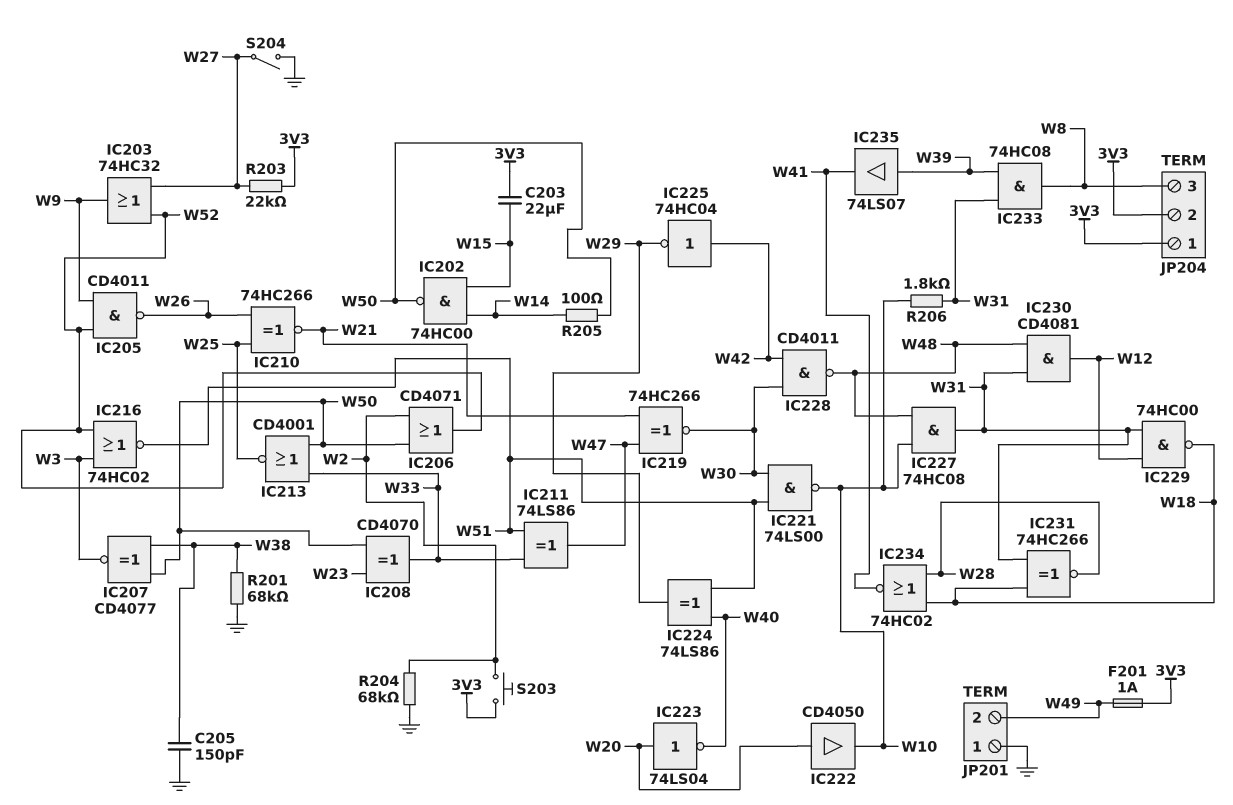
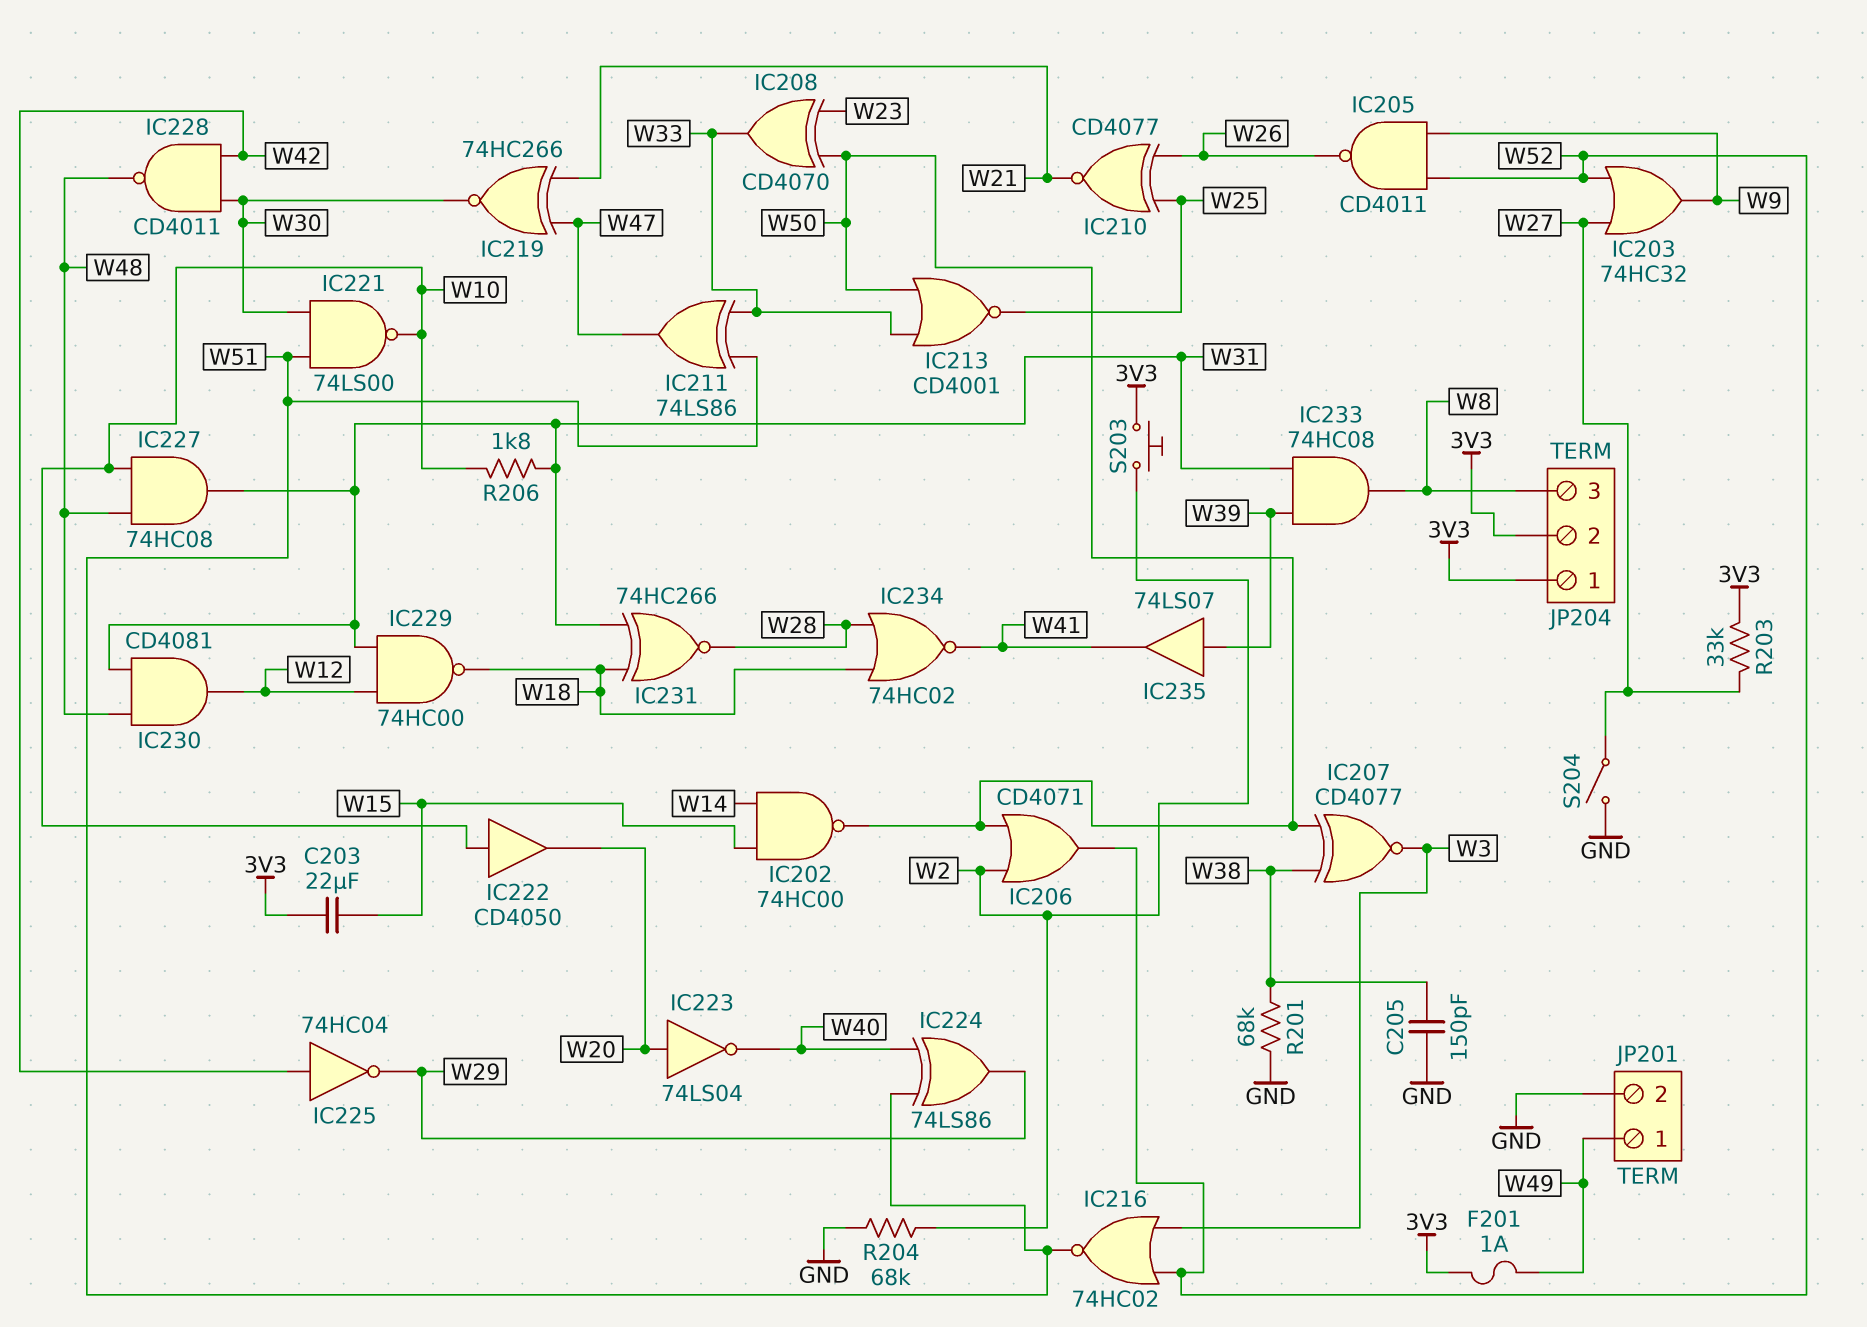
IC210: XNOR 74HC266 (in W25, in W26, out W21) -> XNOR CD4077 (in W25, in W26, out W21)
IC222: buffer CD4050 (in W20, out W10) -> buffer CD4050 (in W10, out W20)
JP201 pin 1: GND -> W49
JP201 pin 2: W49 -> GND
R203: 22k (3V3, W27) -> 33k (3V3, W27)
R205: 100 (W14, W50) -> none

